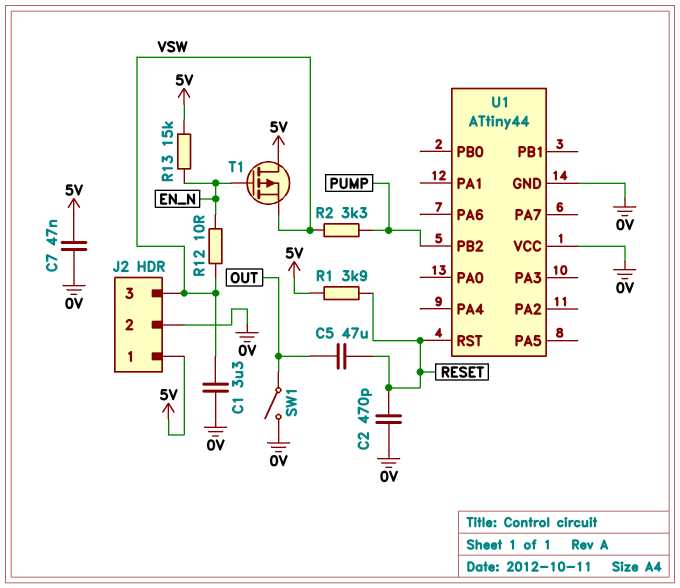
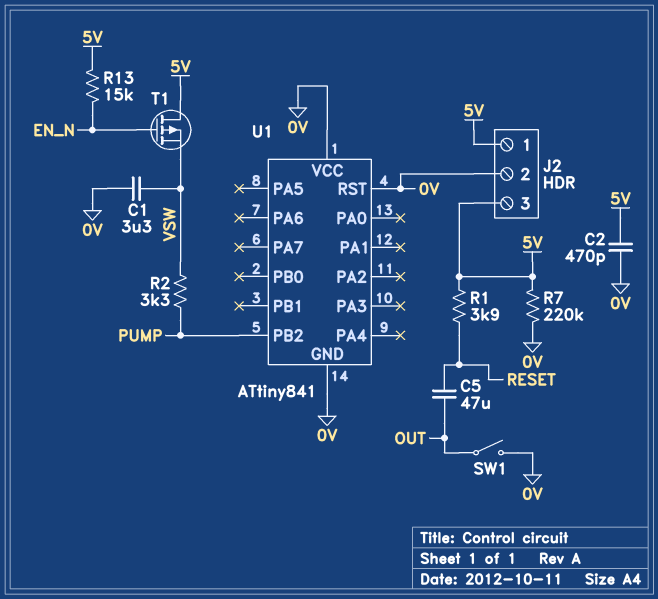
C2: 470pF (0V, RESET) -> 470pF (0V, 5V)
C7: 47nF (0V, 5V) -> none
J2 pin 3: VSW -> 5V
R7: none -> 220k (0V, 5V)
R12: 10 (EN_N, VSW) -> none
U1: ATtiny44 -> ATtiny841
U1 pin RST: RESET -> 0V

